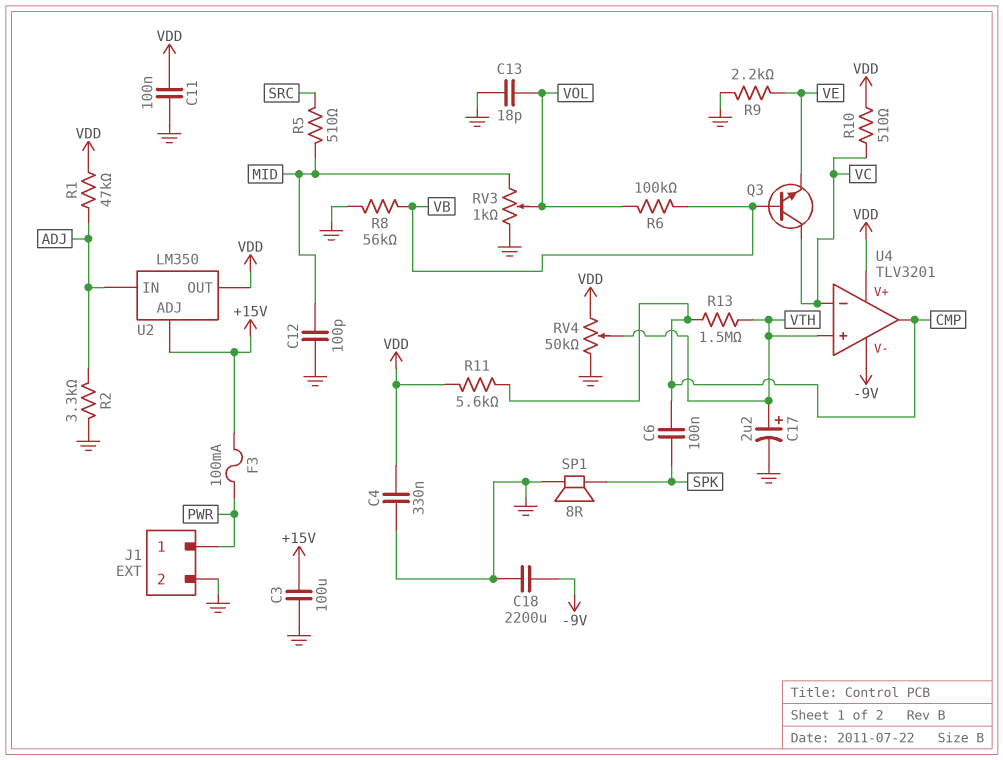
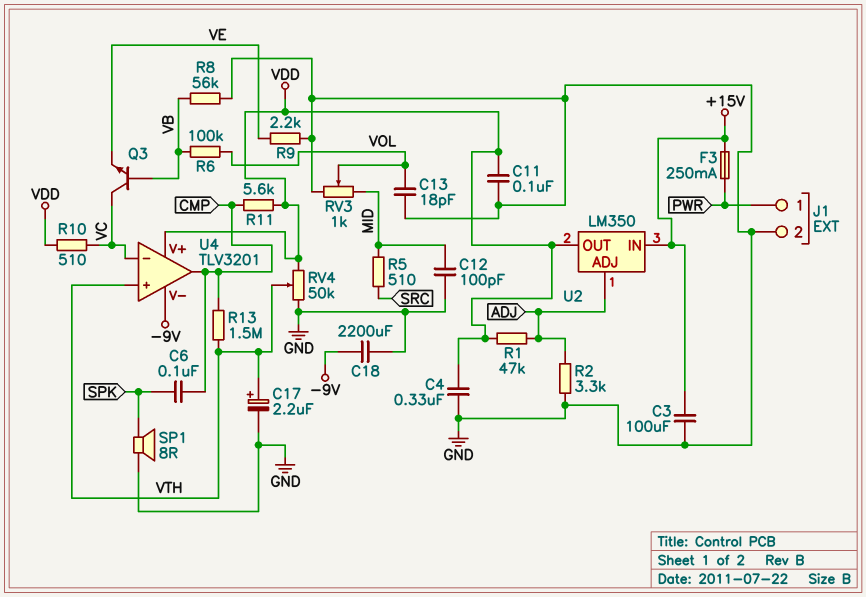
F3: 100mA (+15V, PWR) -> 250mA (+15V, PWR)
U2 pin ADJ: +15V -> ADJ
U2 pin IN: ADJ -> +15V

